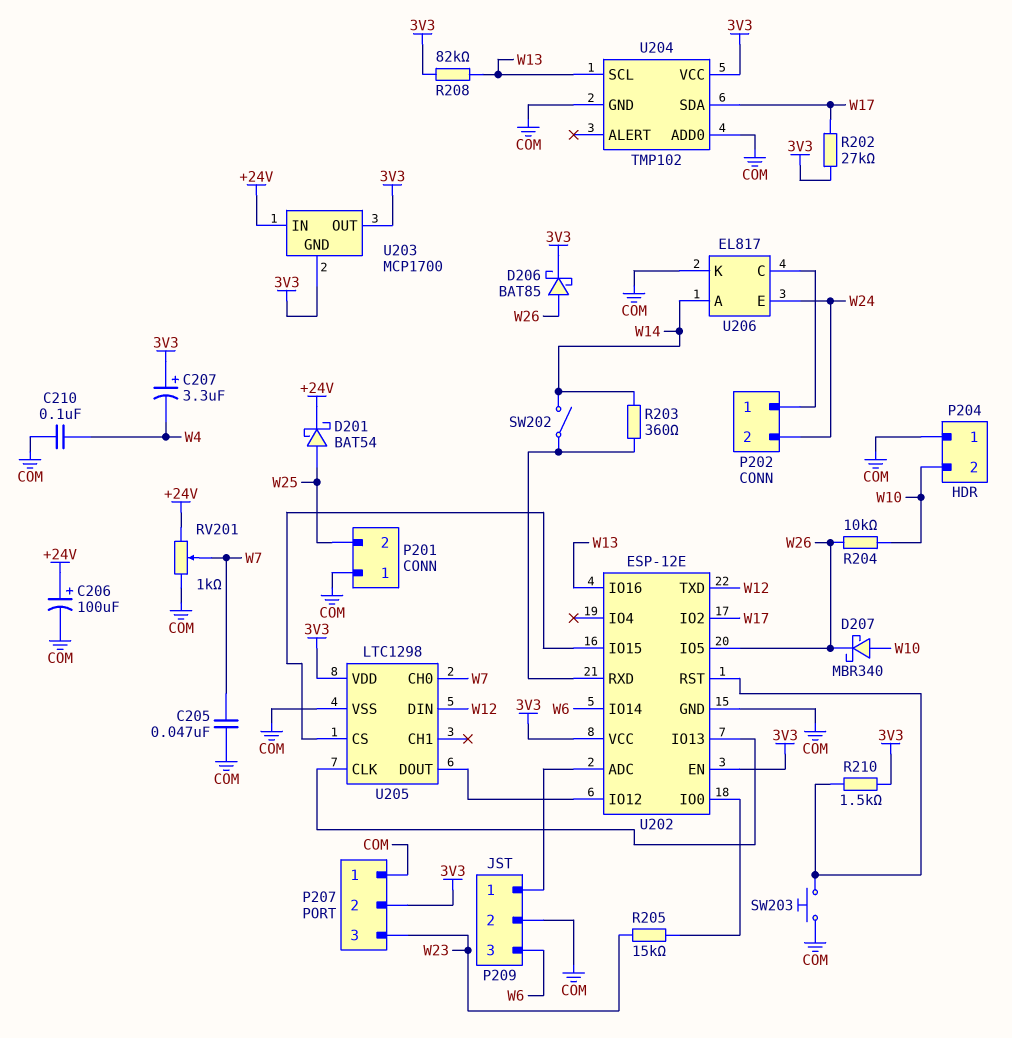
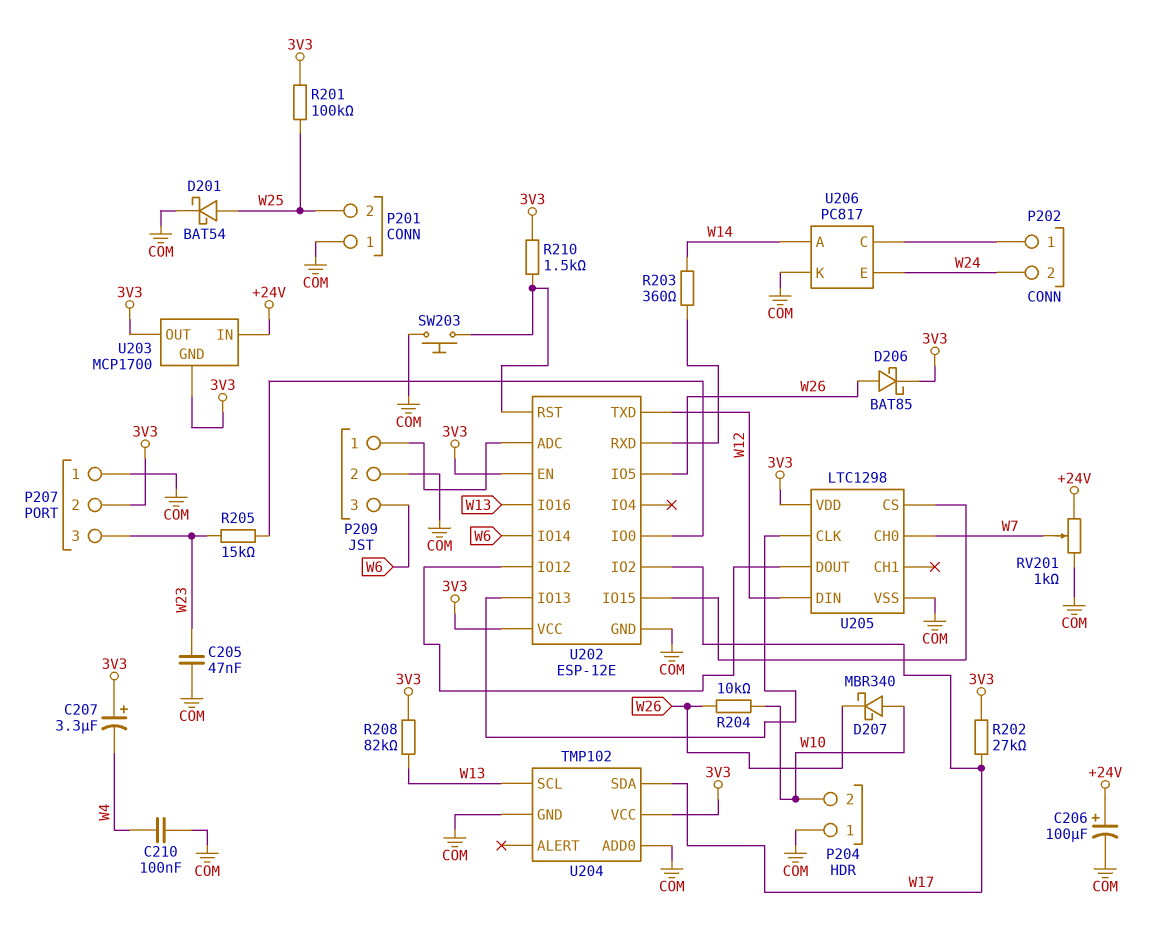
C205: 47nF (COM, W7) -> 47nF (COM, W23)
D201: schottky BAT54 (A W25, K +24V) -> schottky BAT54 (A W25, K COM)
R201: none -> 100k (3V3, W25)
SW202: switch (U202/RXD, W14) -> none
U206: EL817 -> PC817

